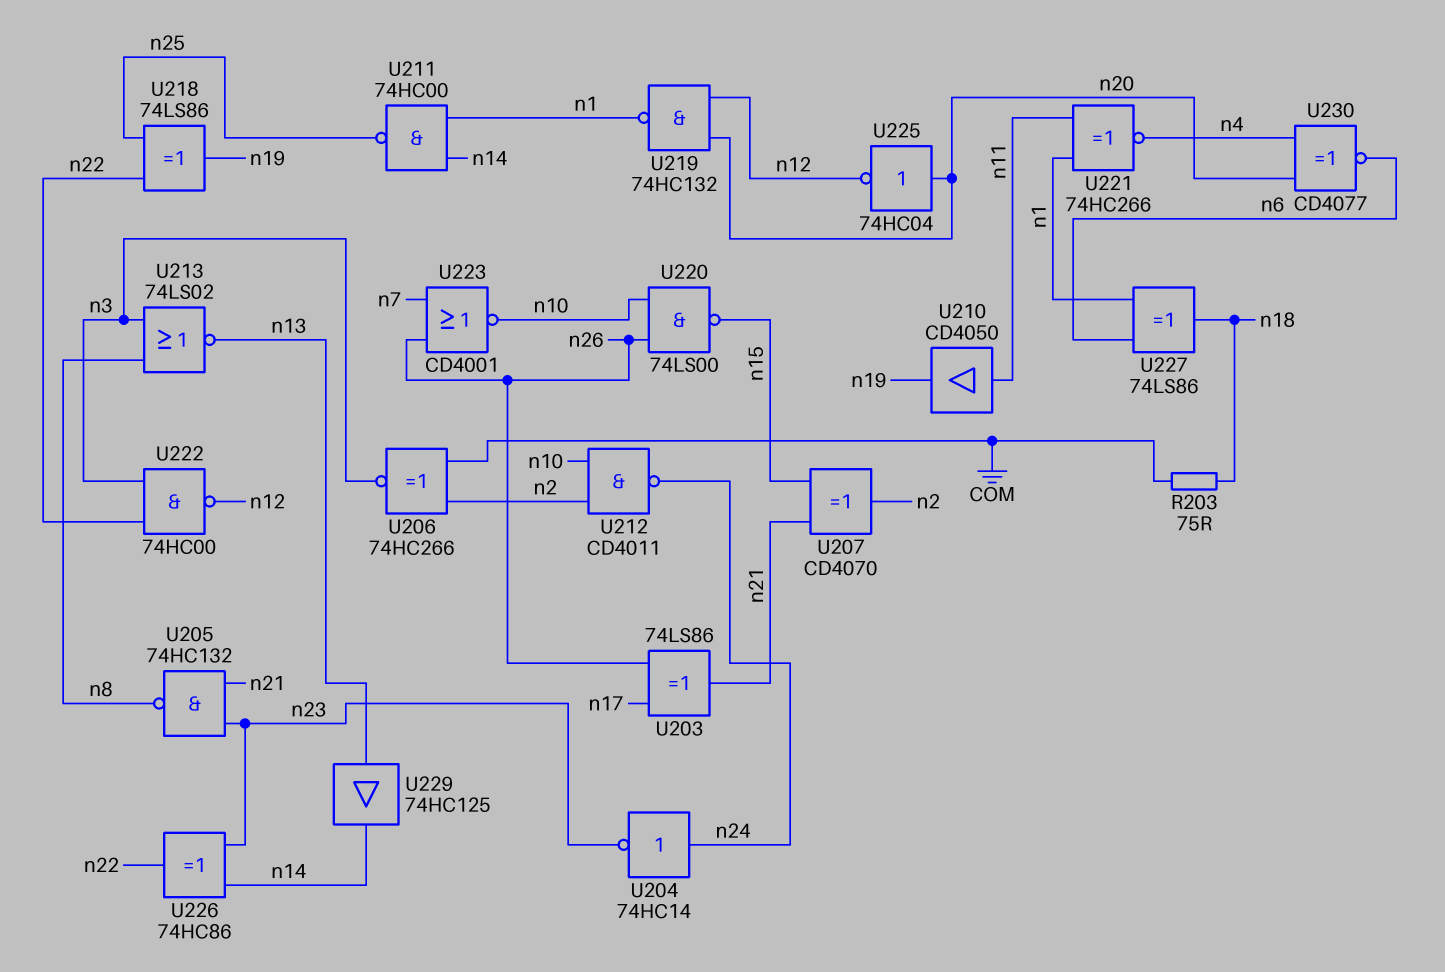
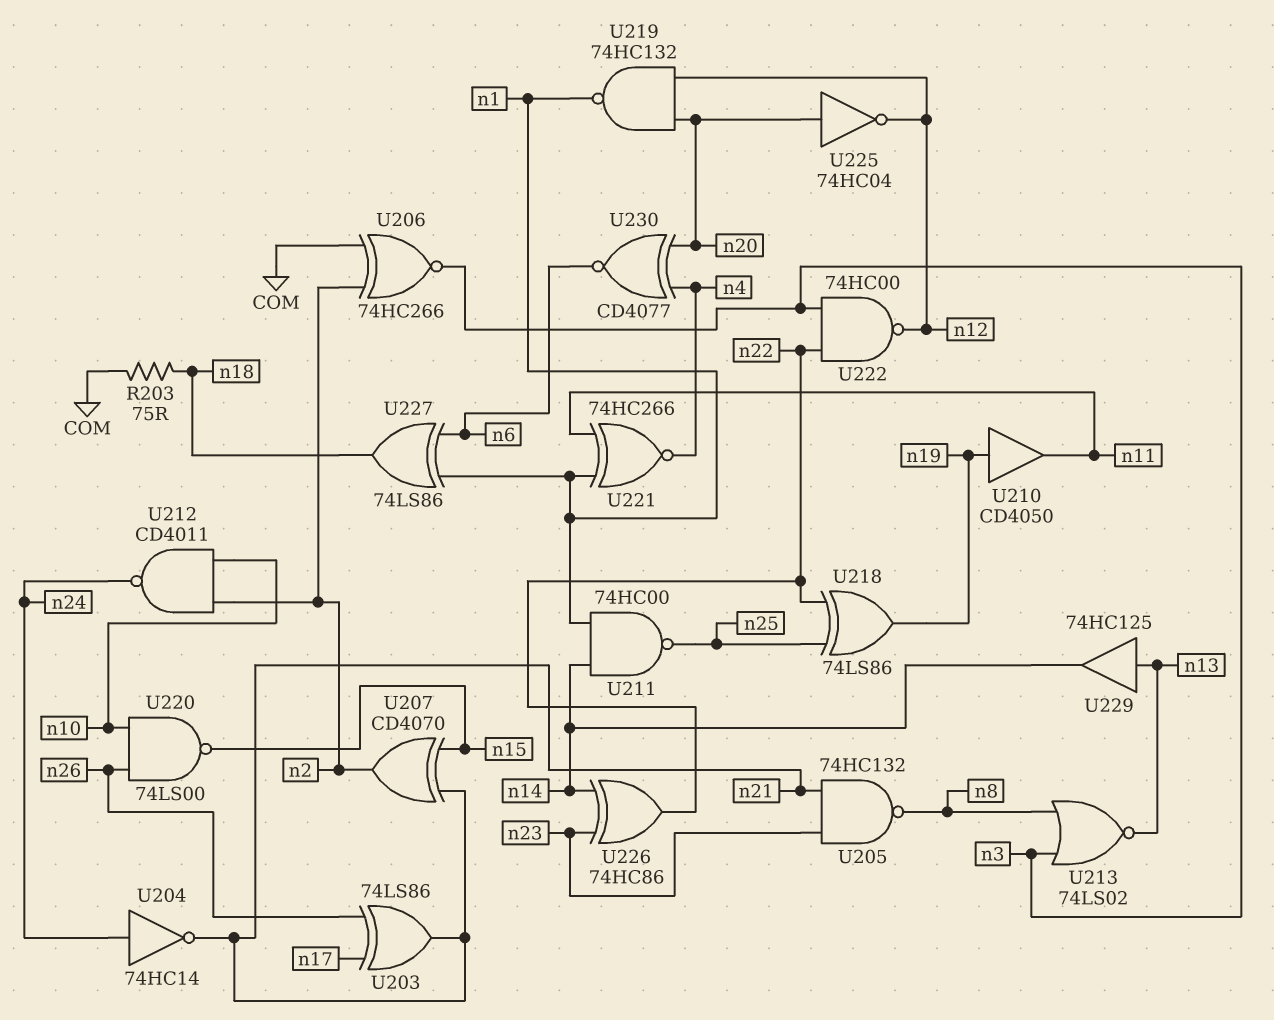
U204: NOT 74HC14 (in n24, out n23) -> NOT 74HC14 (in n24, out n21)
U210: buffer CD4050 (in n11, out n19) -> buffer CD4050 (in n19, out n11)
U223: NOR CD4001 (in n7, in n26, out n10) -> none

